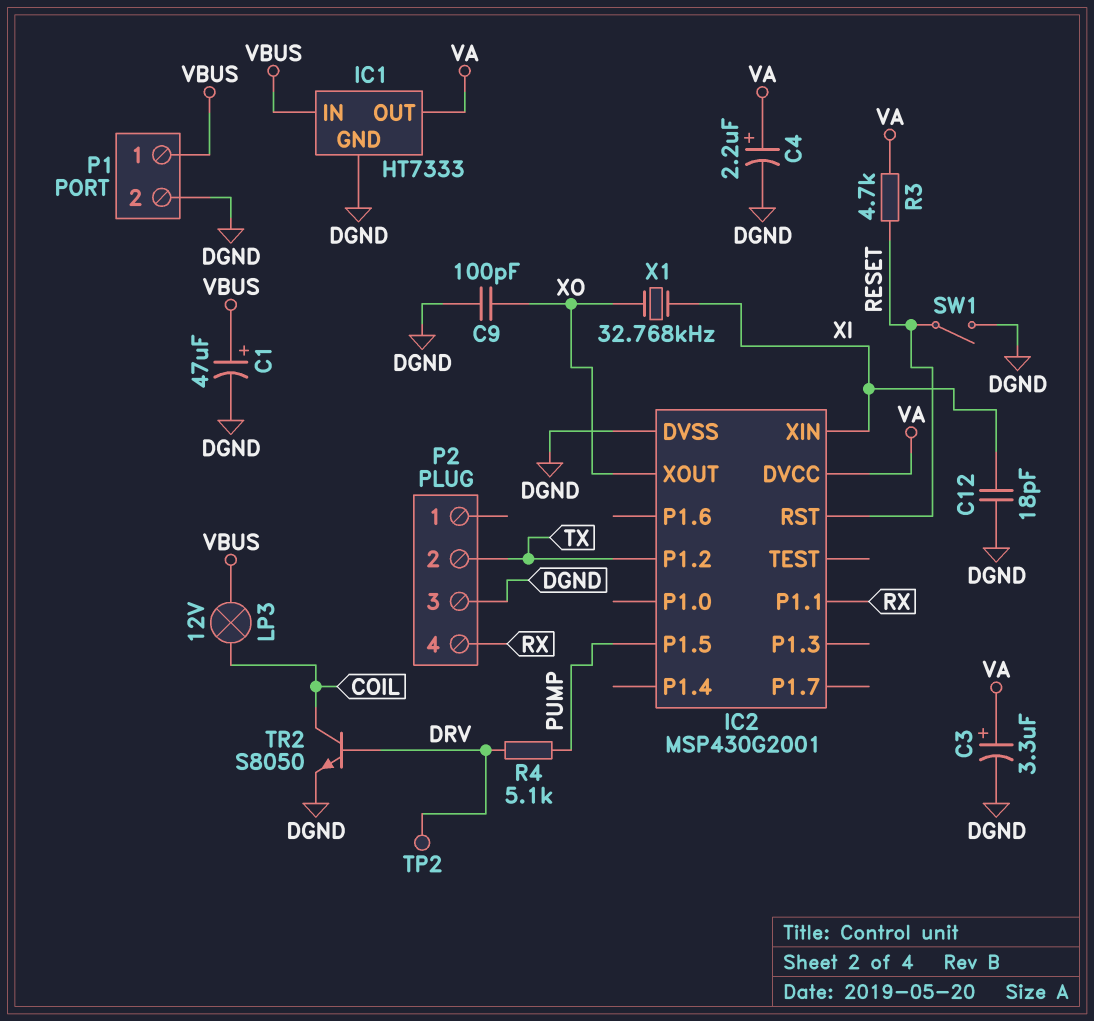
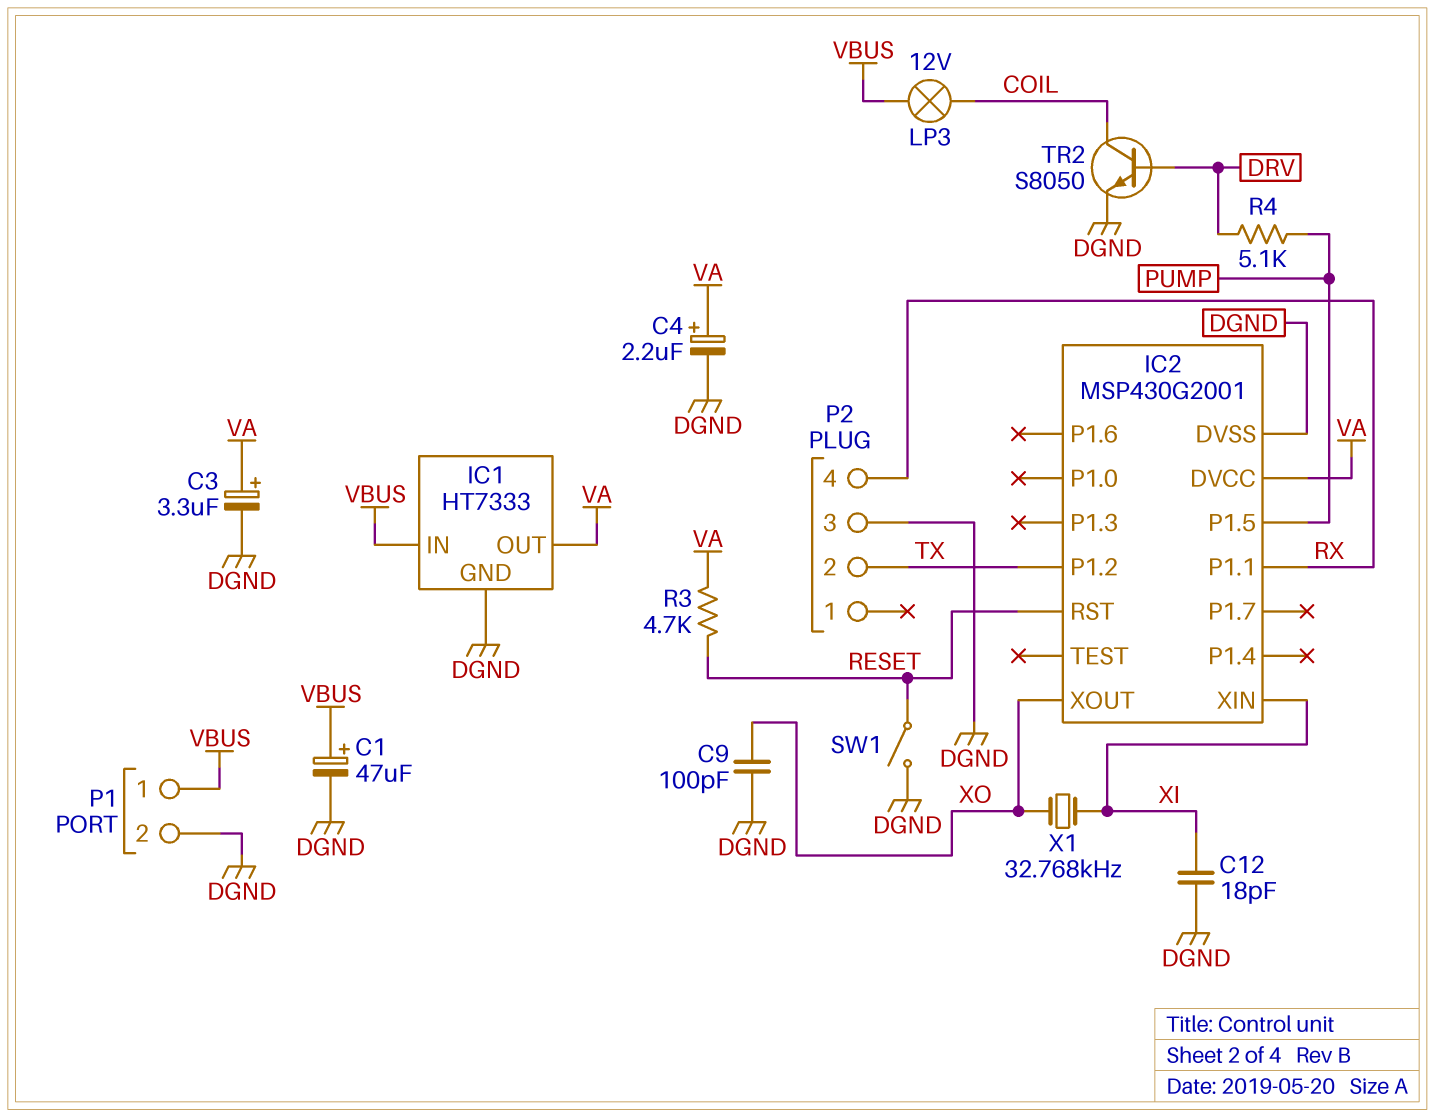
TP2: test point (DRV) -> none

